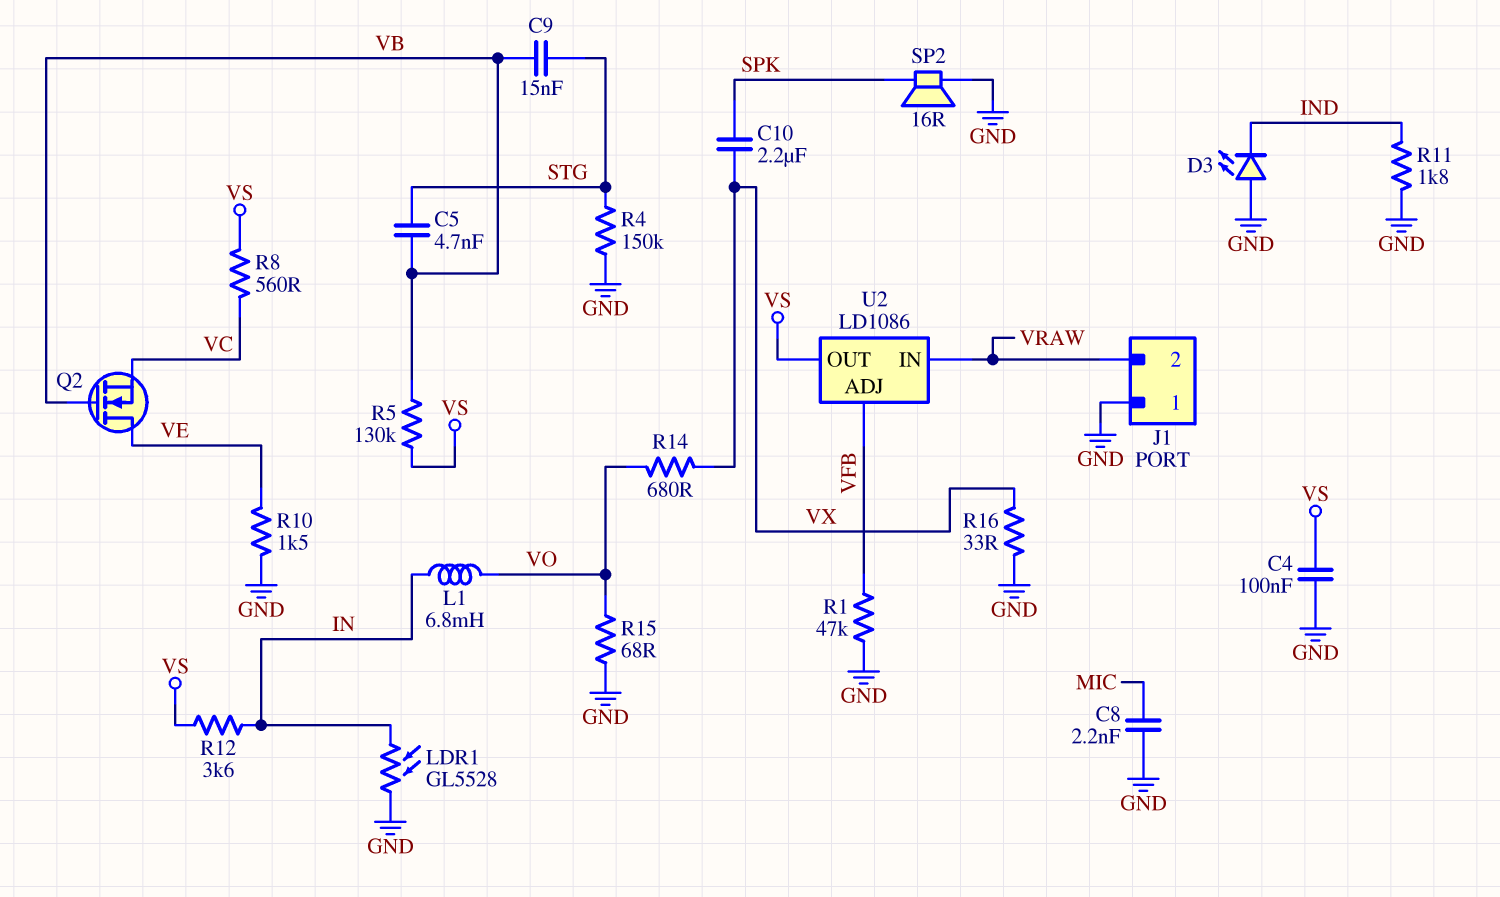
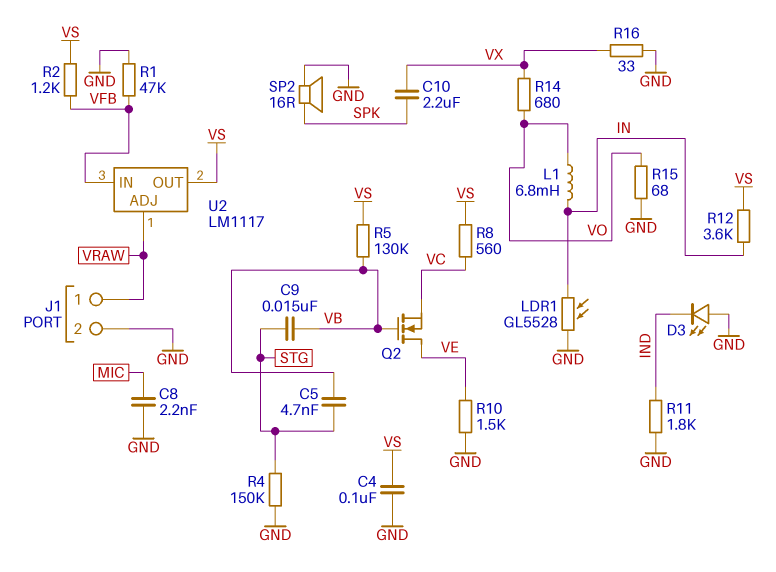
J1 pin 1: GND -> VRAW
J1 pin 2: VRAW -> GND
R2: none -> 1.2k (VFB, VS)
U2: LD1086 -> LM1117
U2 pin ADJ: VFB -> VRAW
U2 pin IN: VRAW -> VFB

